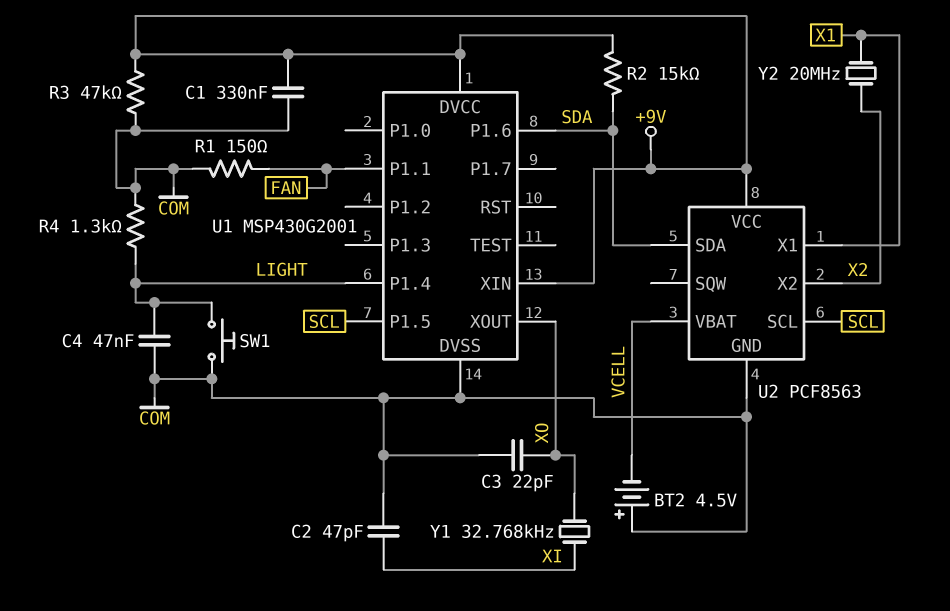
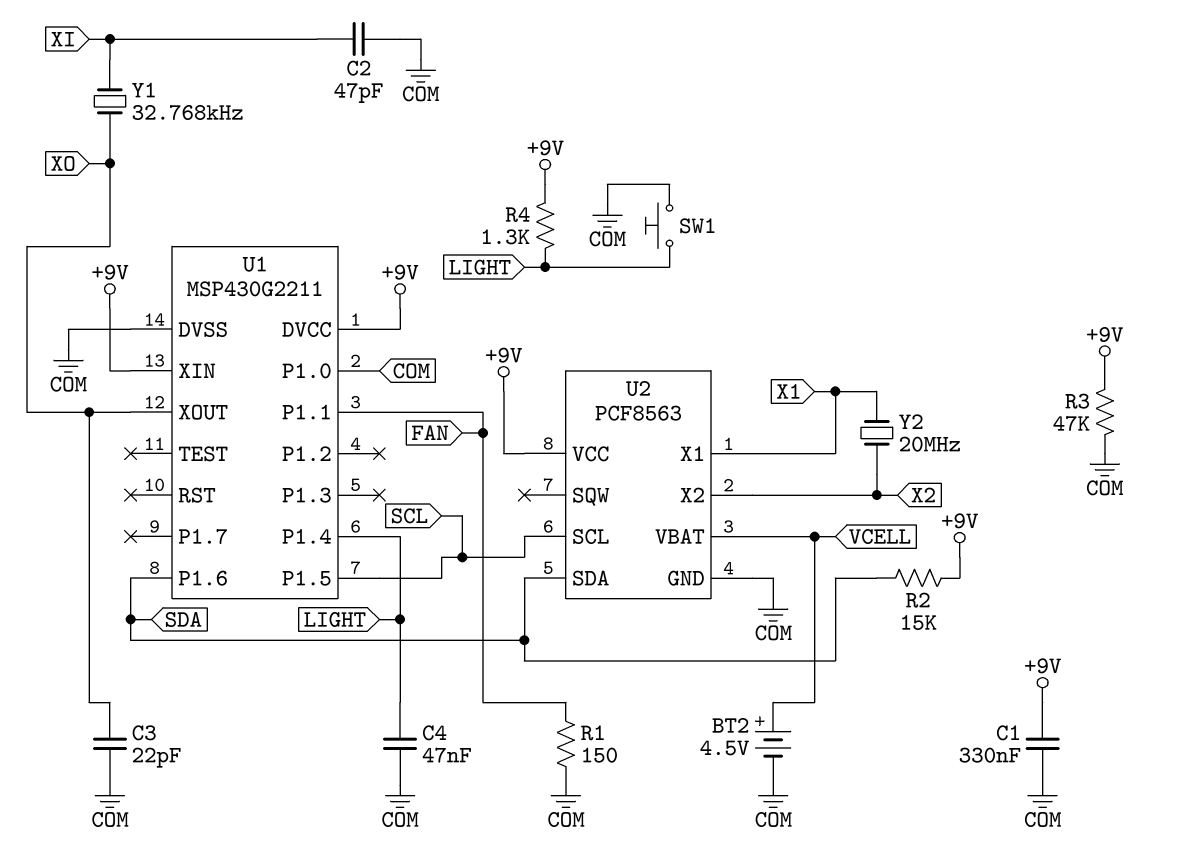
BT2: 4.5V (plus COM, minus VCELL) -> 4.5V (plus VCELL, minus COM)
R4: 1.3k (COM, LIGHT) -> 1.3k (+9V, LIGHT)
U1: MSP430G2001 -> MSP430G2211
U1 pin P1.0: none -> COM

